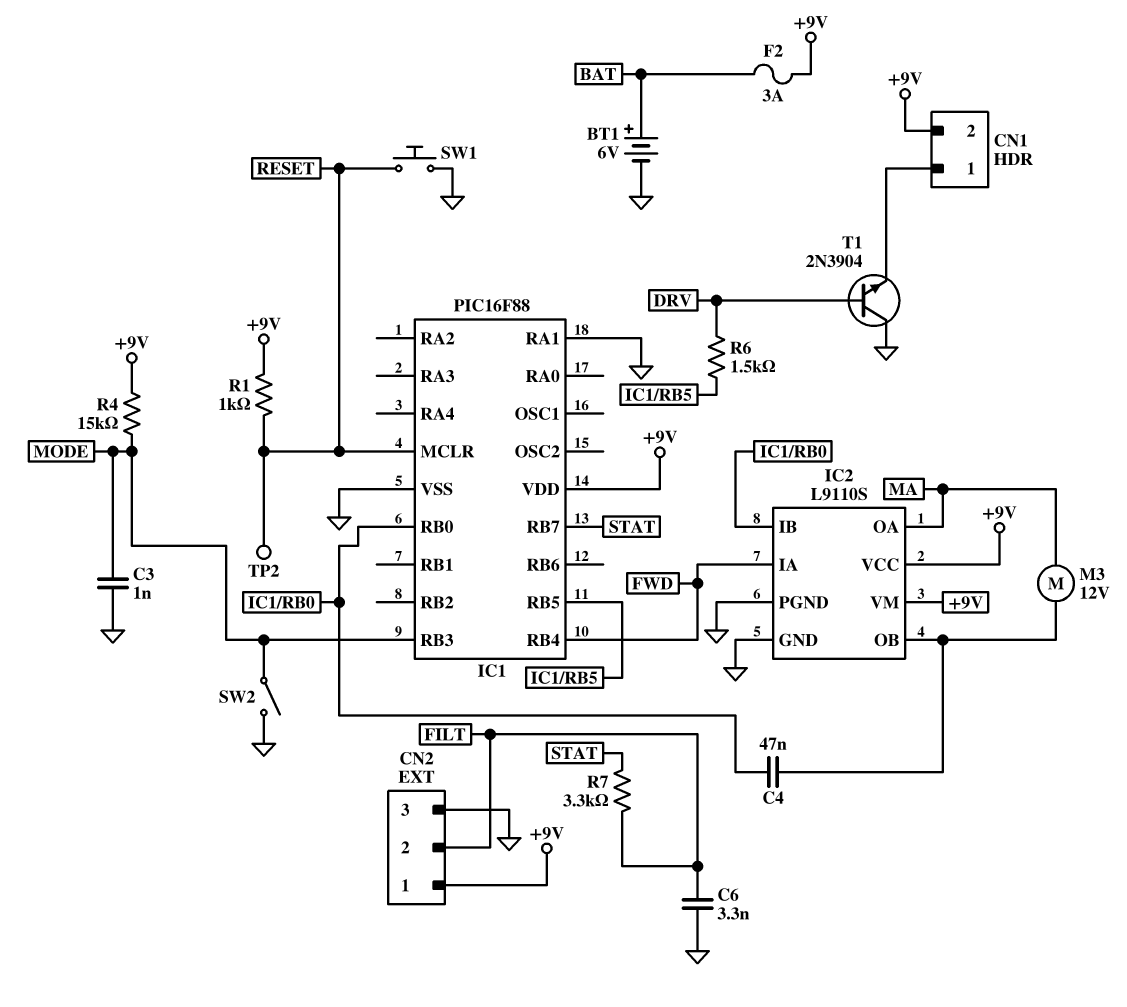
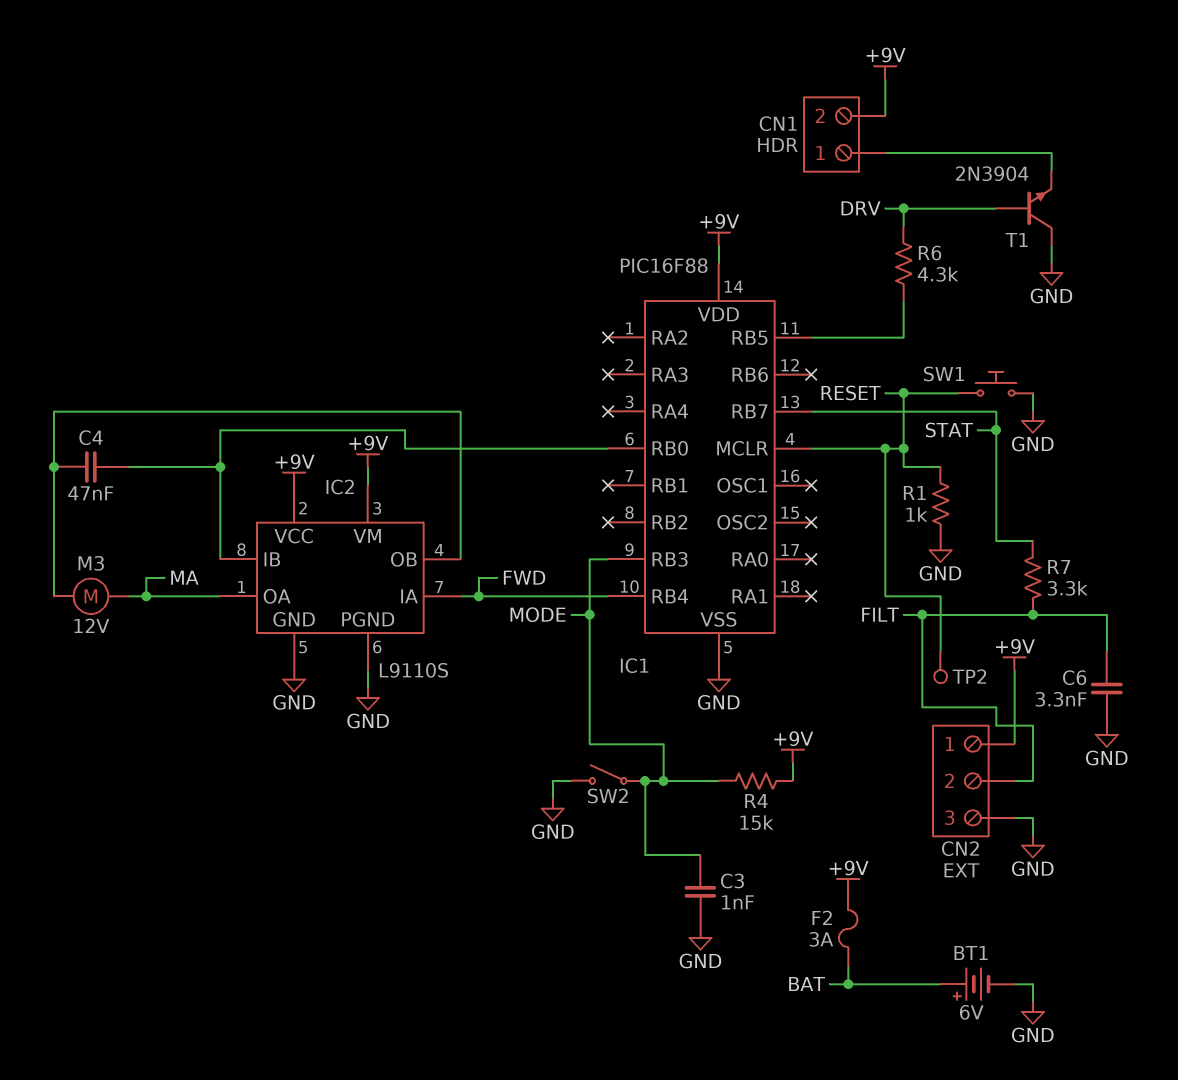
IC1 pin RA1: GND -> none
R1: 1k (+9V, RESET) -> 1k (GND, RESET)
R6: 1.5k (DRV, IC1/RB5) -> 4.3k (DRV, IC1/RB5)

